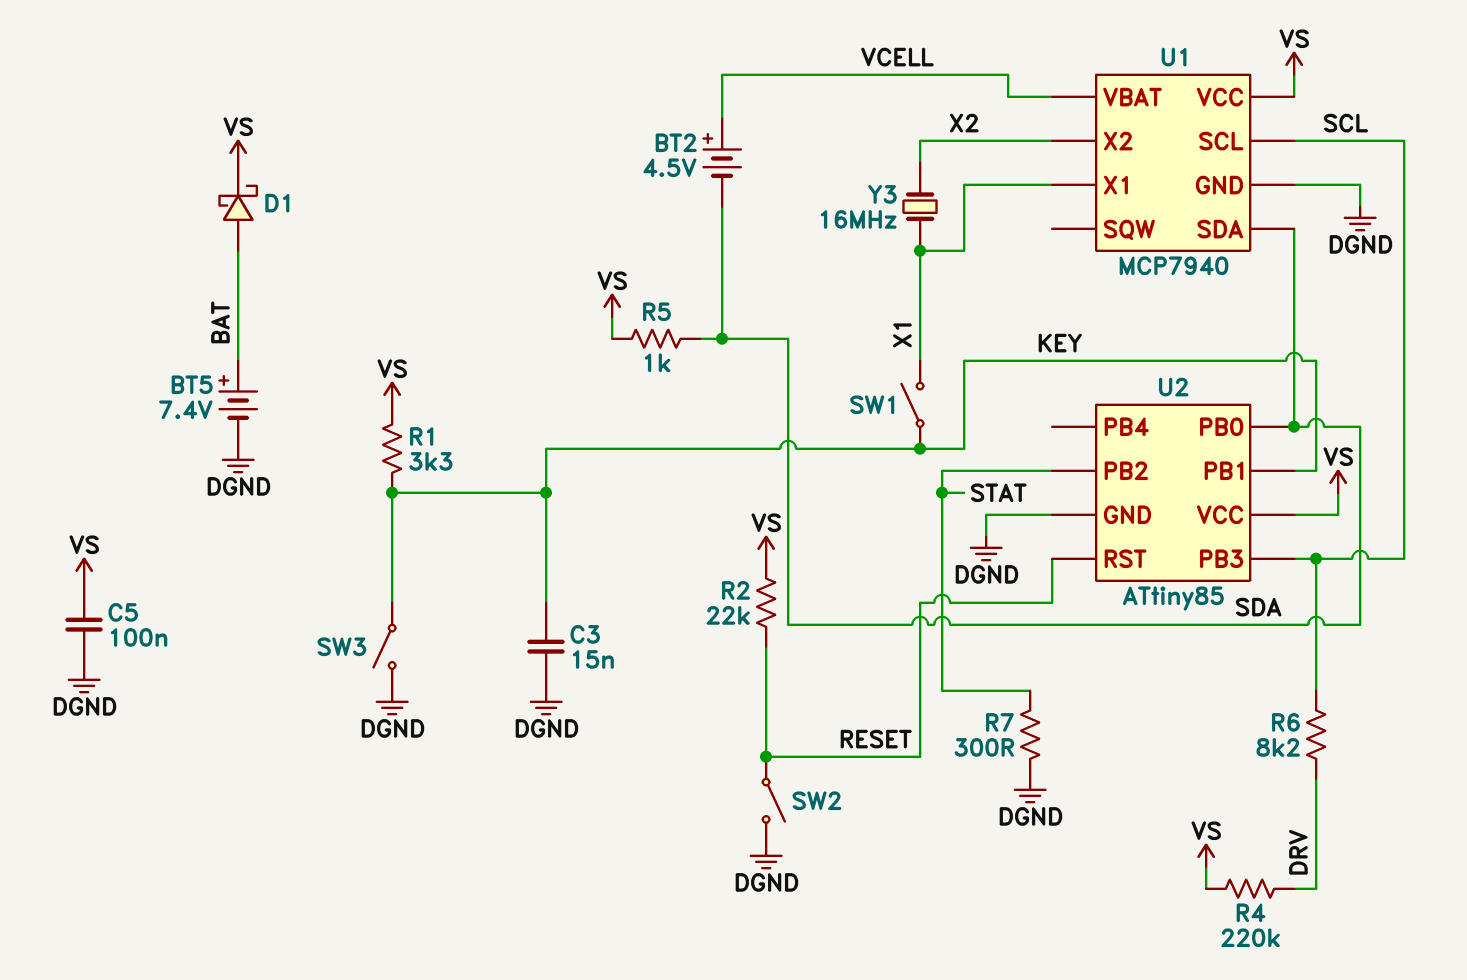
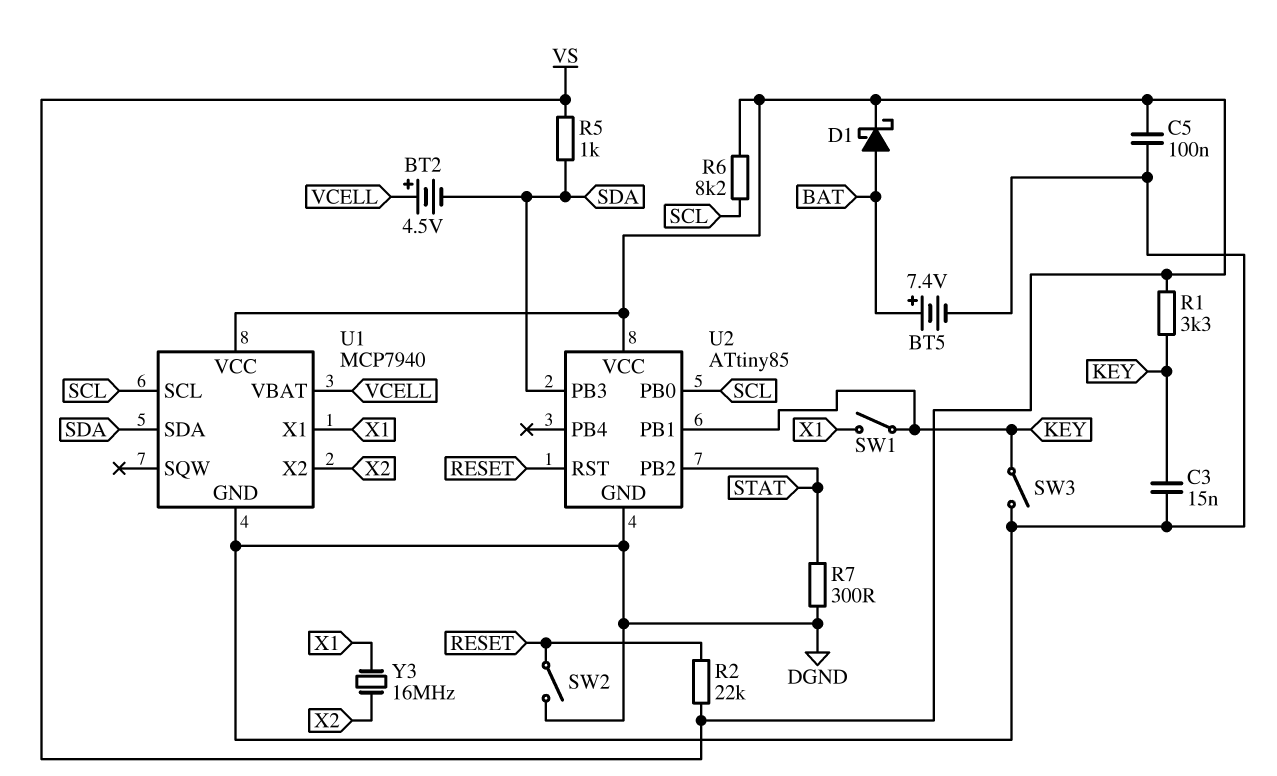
R4: 220k (DRV, VS) -> none
R6: 8.2k (DRV, SCL) -> 8.2k (SCL, VS)
U2 pin PB0: SDA -> SCL
U2 pin PB3: SCL -> SDA

